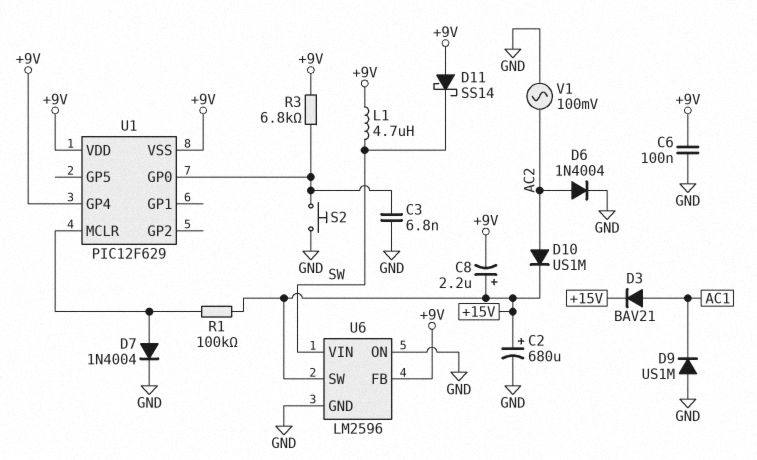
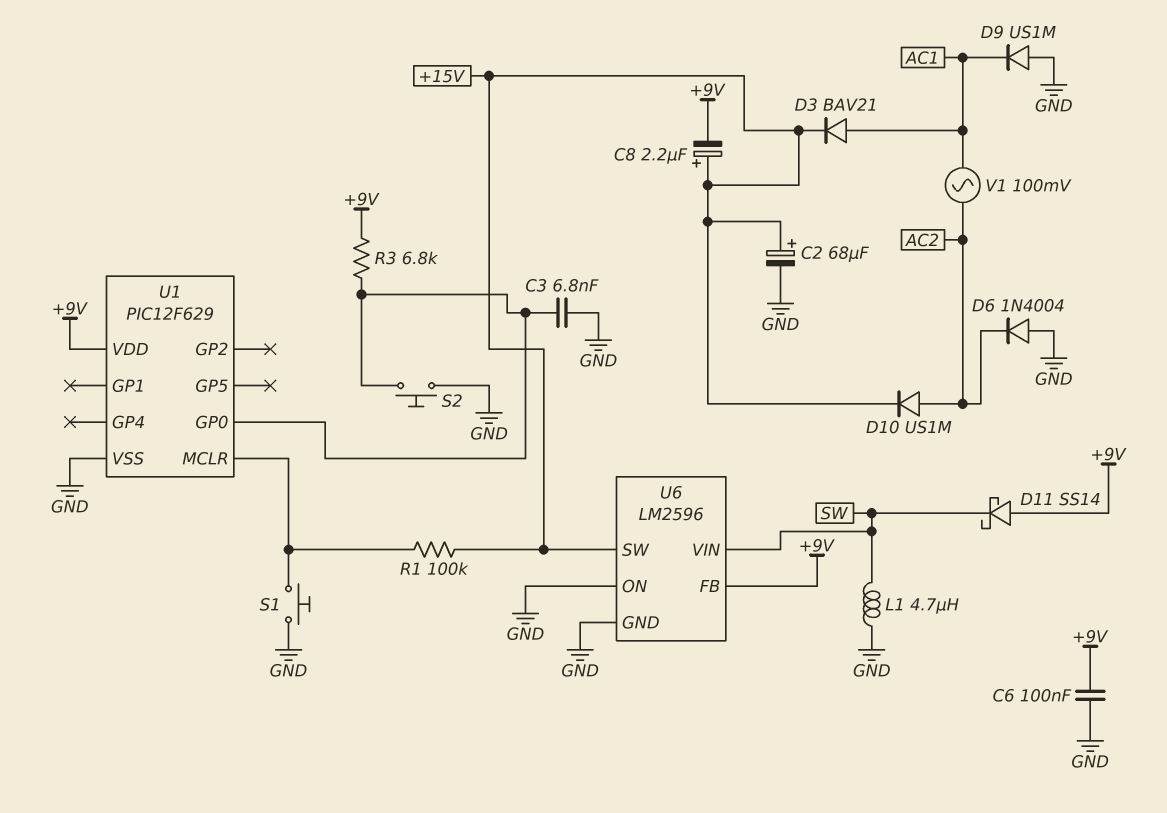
C2: 680uF (plus +15V, minus GND) -> 68uF (plus +15V, minus GND)
D6: diode 1N4004 (A AC2, K GND) -> diode 1N4004 (A GND, K AC2)
D7: diode 1N4004 (A U1/MCLR, K GND) -> none
L1: 4.7uH (+9V, SW) -> 4.7uH (GND, SW)
S1: none -> button (GND, U1/MCLR)
U1 pin GP4: +9V -> none
U1 pin VSS: +9V -> GND
V1: AC 100mV (AC2, GND) -> AC 100mV (AC1, AC2)

